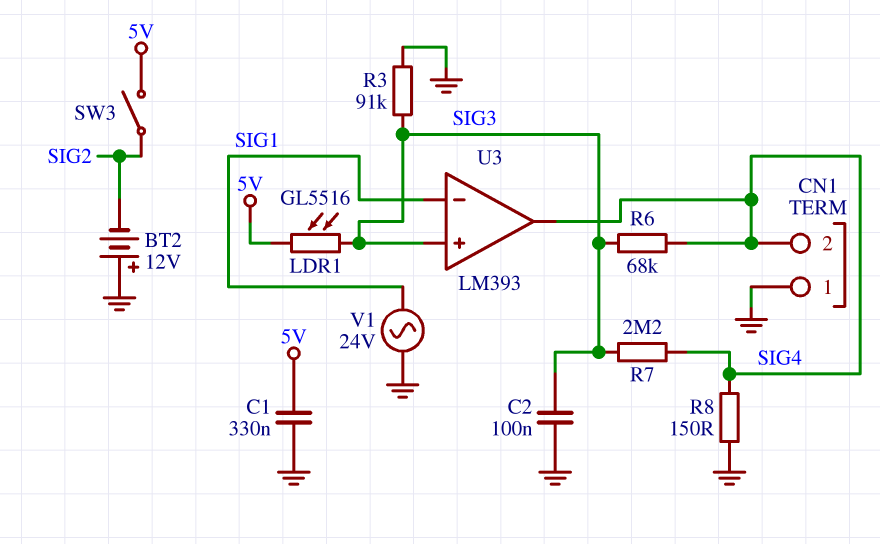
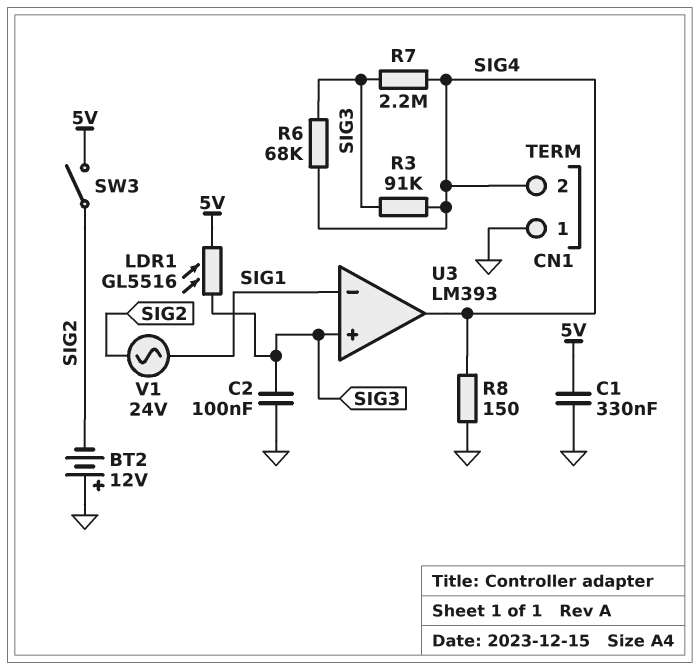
R3: 91k (GND, SIG3) -> 91k (SIG3, SIG4)
V1: AC 24V (GND, SIG1) -> AC 24V (SIG1, SIG2)

